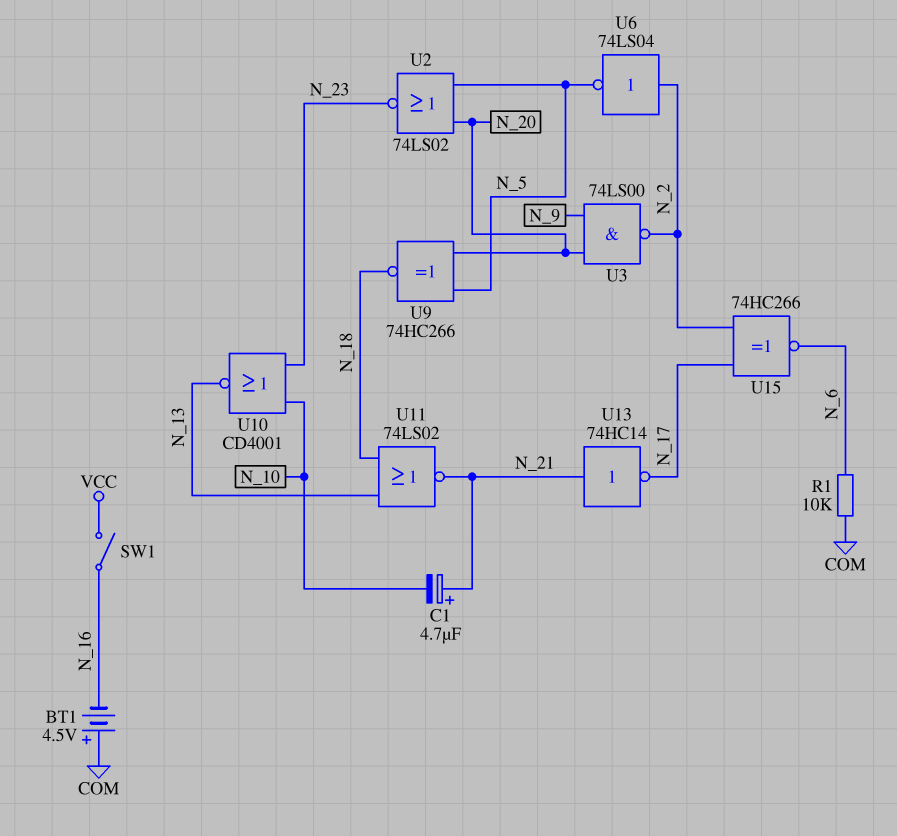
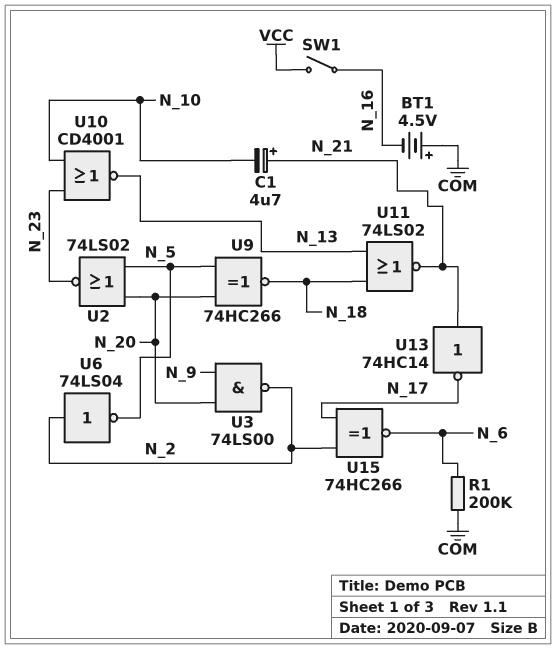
R1: 10k (COM, N_6) -> 200k (COM, N_6)

